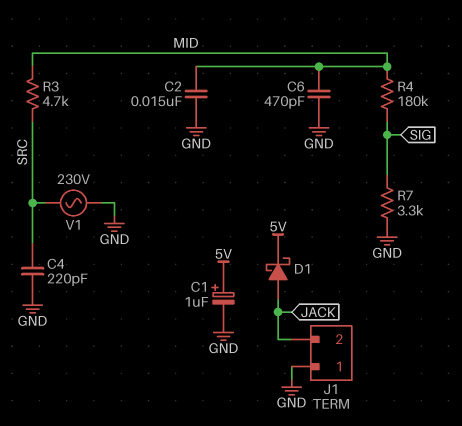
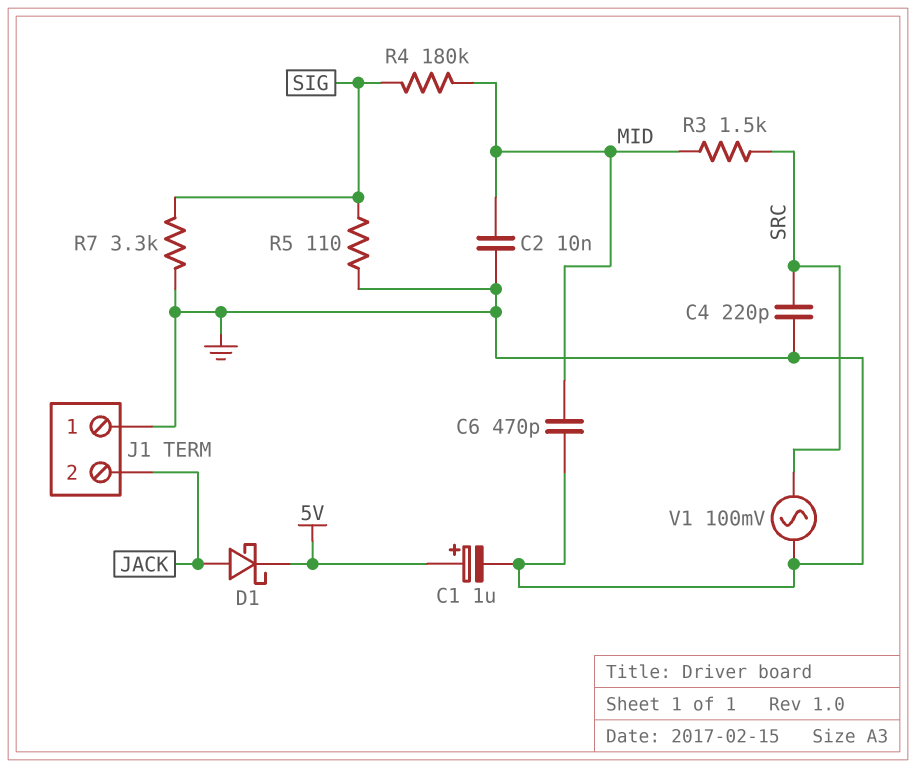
C2: 15nF (GND, MID) -> 10nF (GND, MID)
R3: 4.7k (MID, SRC) -> 1.5k (MID, SRC)
R5: none -> 110 (GND, SIG)
V1: AC 230V (GND, SRC) -> AC 100mV (GND, SRC)

